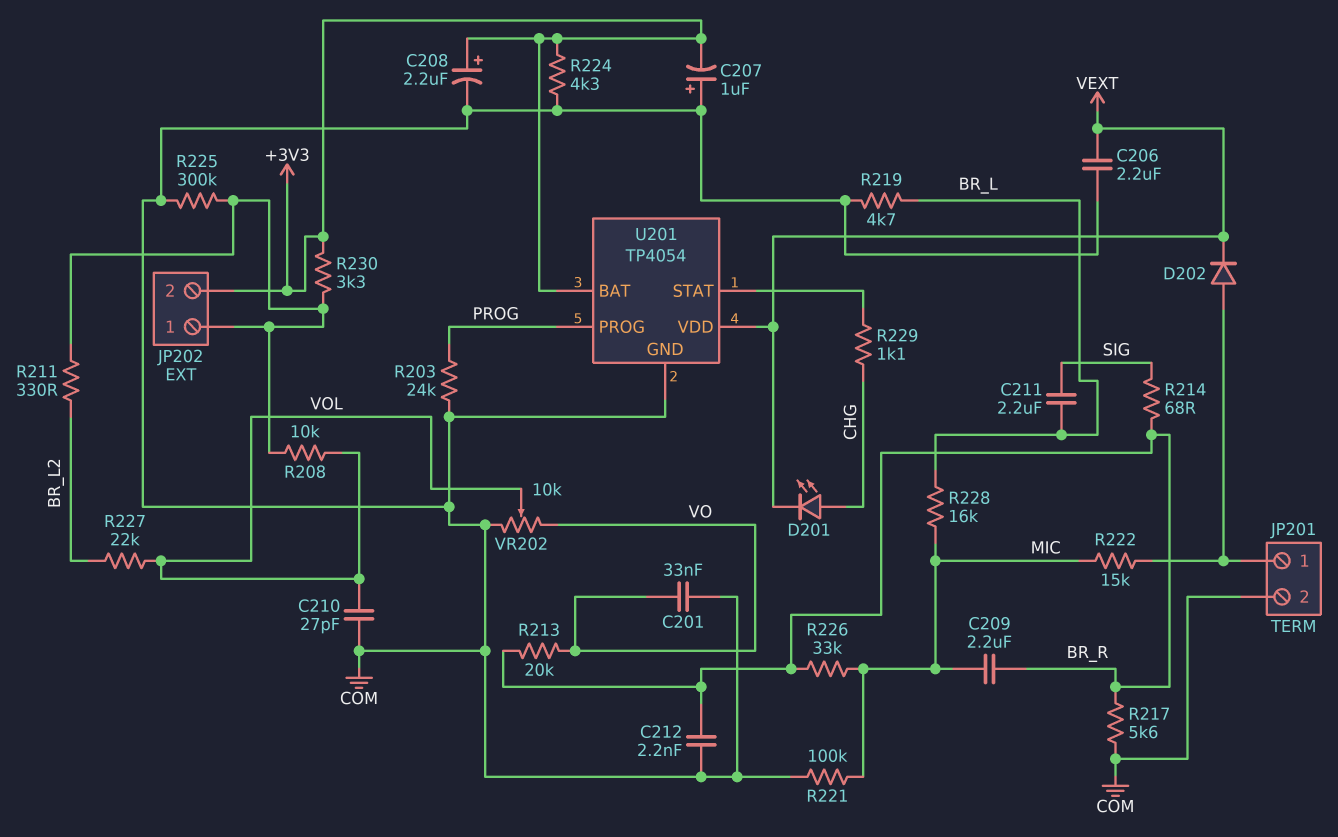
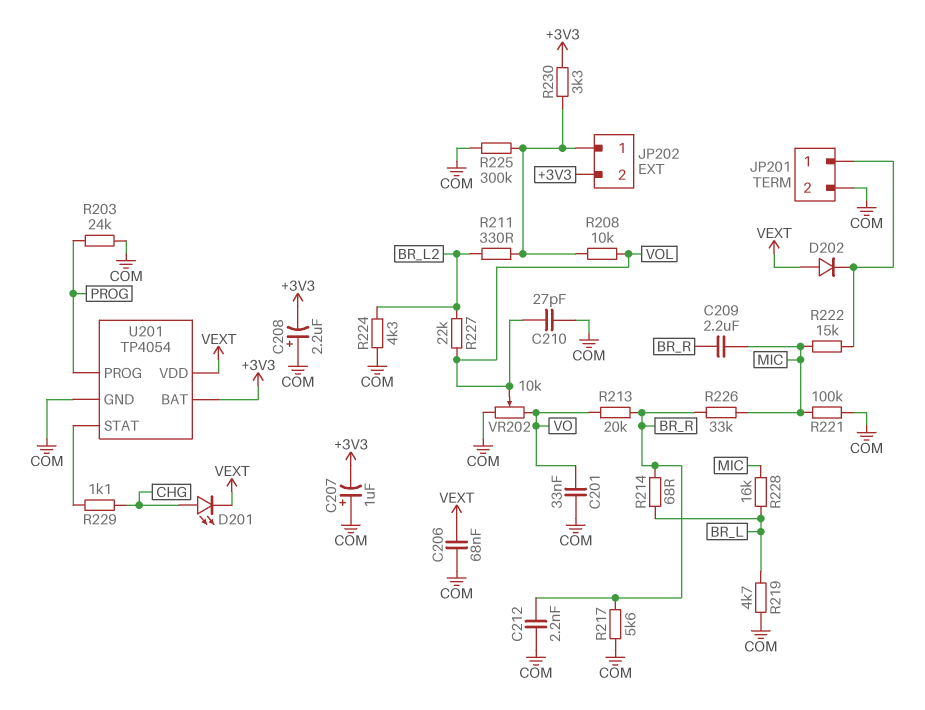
C206: 2.2uF (COM, VEXT) -> 68nF (COM, VEXT)
C208: 2.2uF (plus +3V3, minus COM) -> 2.2uF (plus COM, minus +3V3)
C211: 2.2uF (BR_L, SIG) -> none
D202: diode (A JP201/1, K VEXT) -> diode (A VEXT, K JP201/1)
R214: 68 (BR_R, SIG) -> 68 (BR_L, BR_R)
R224: 4.3k (+3V3, COM) -> 4.3k (BR_L2, COM)

